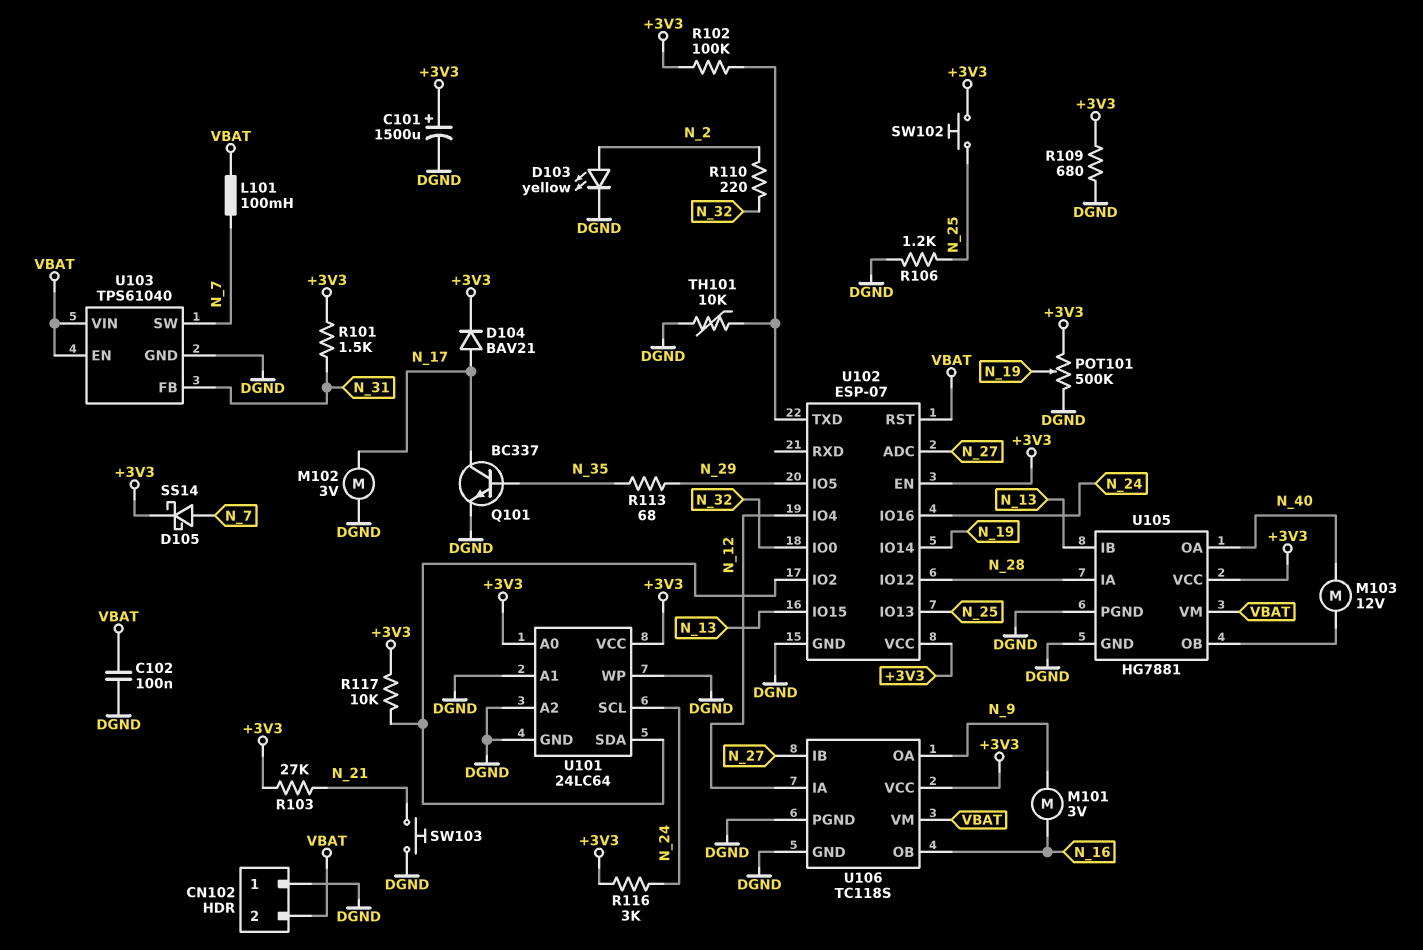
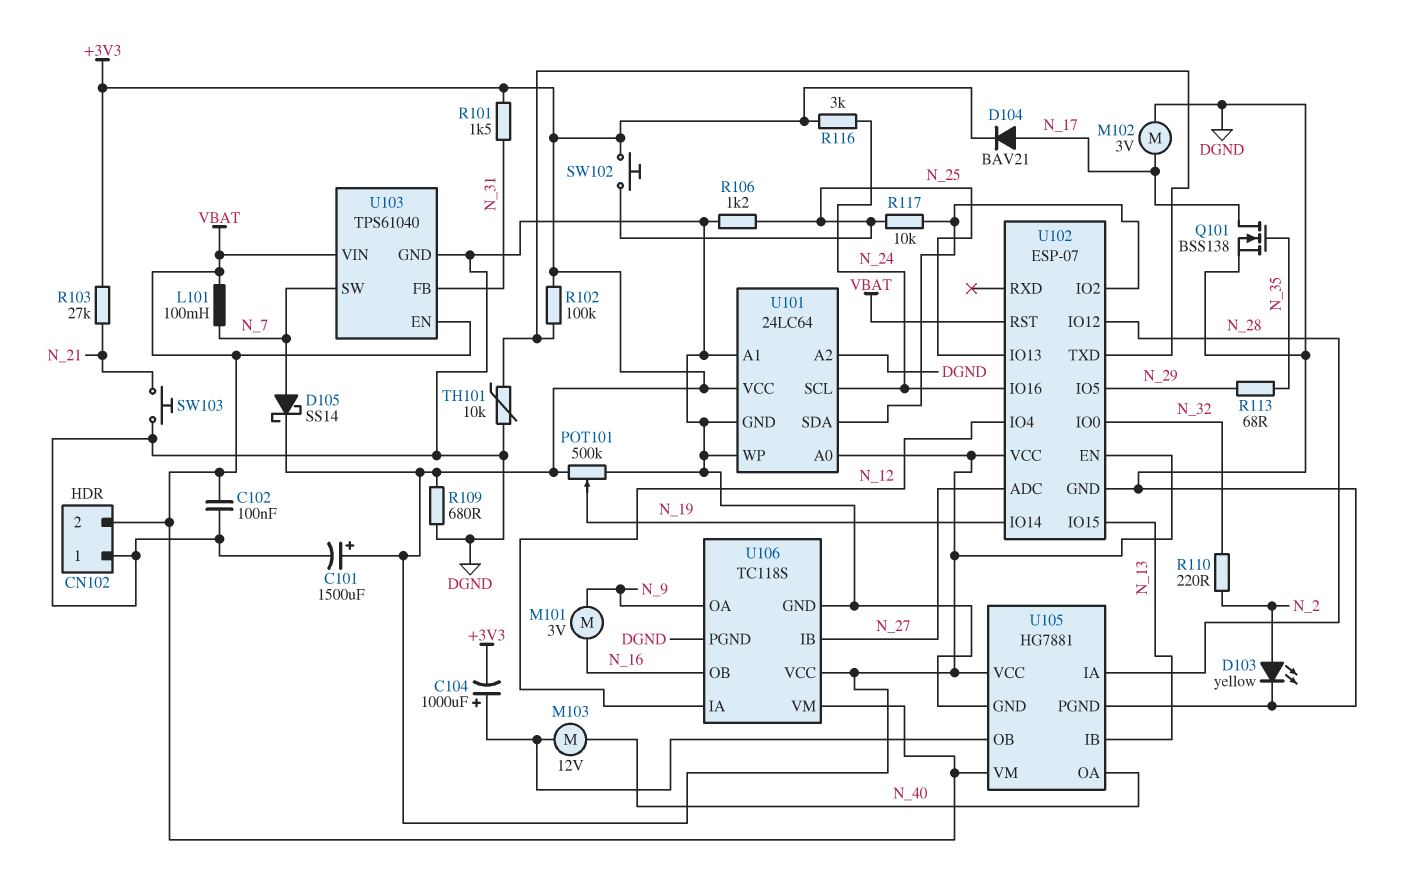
C104: none -> 1000uF (plus U105/OB, minus +3V3)
Q101: NPN BC337 (B N_35, C N_17, E DGND) -> NMOS BSS138 (G N_35, D N_17, S DGND)
R117: 10k (+3V3, U101/SDA) -> 10k (N_25, U101/SDA)

